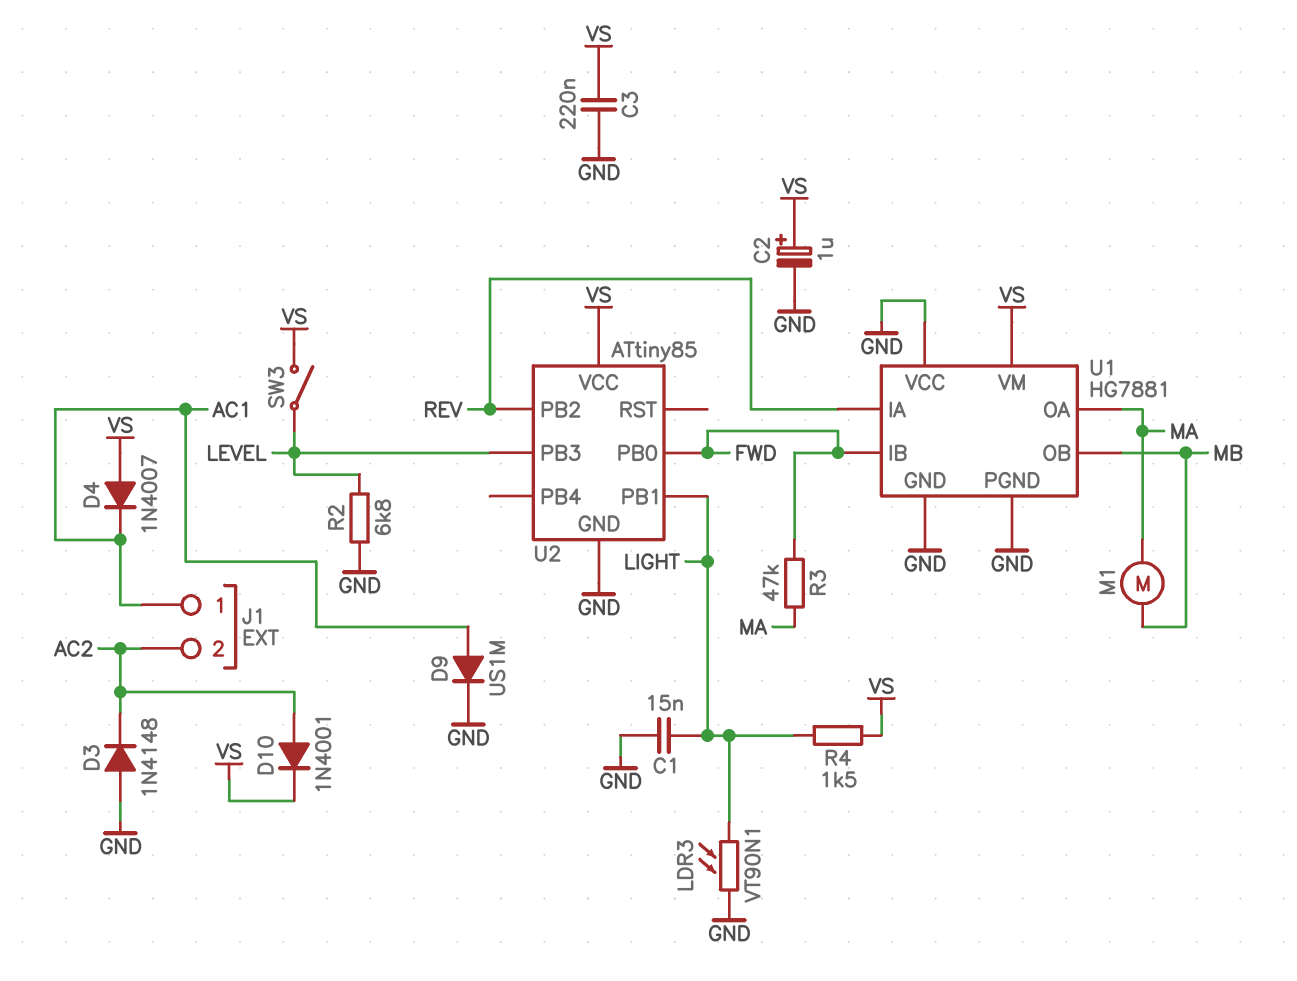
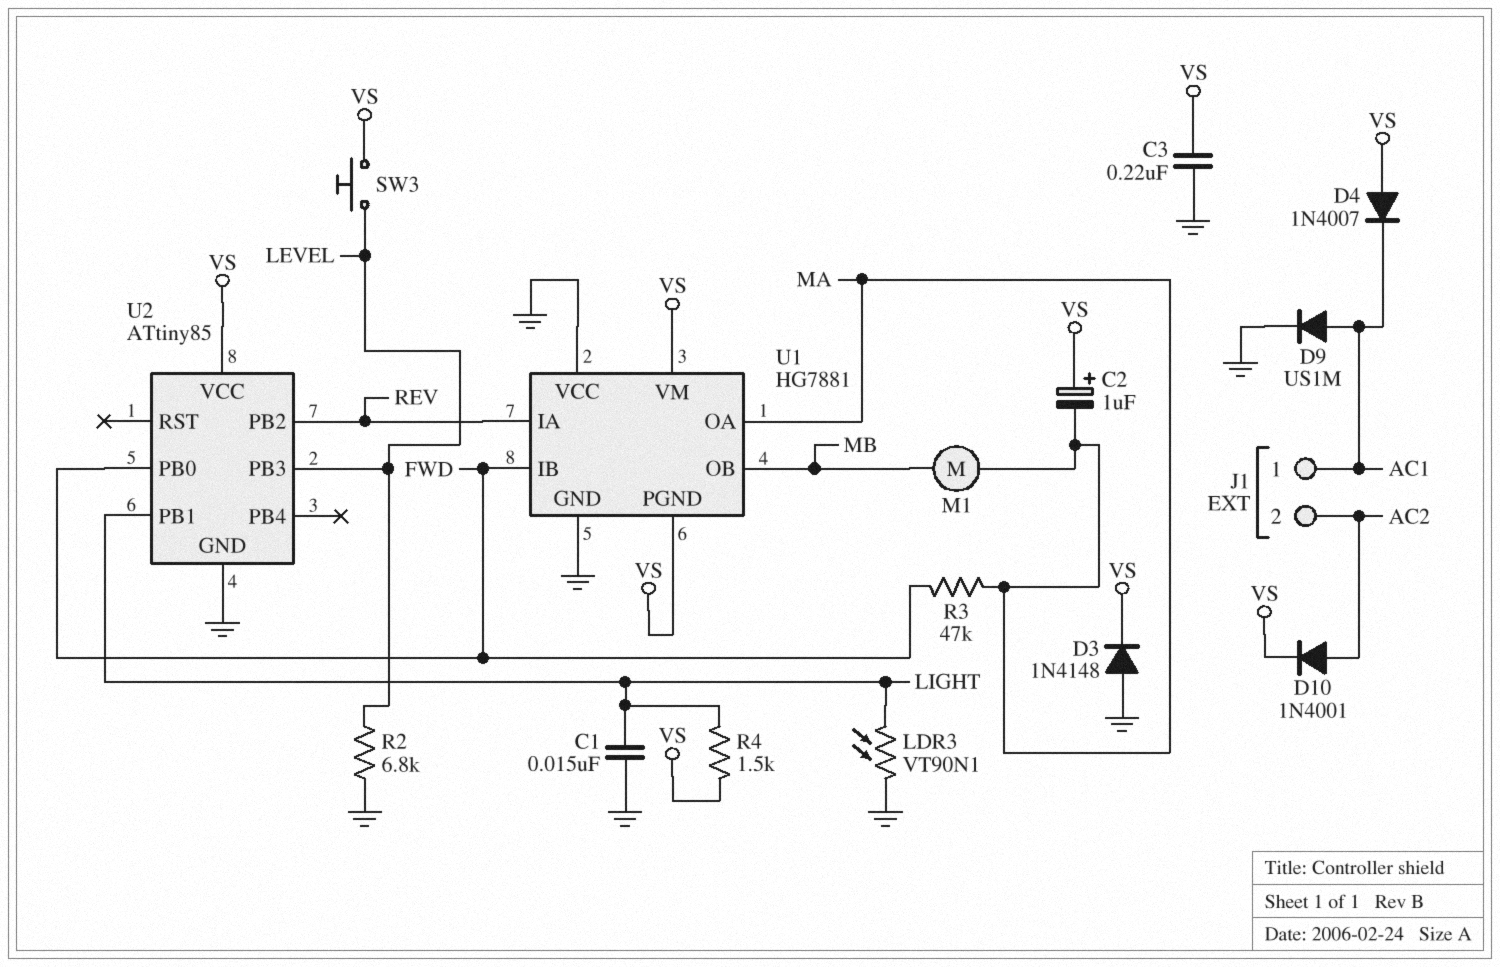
C2: 1uF (plus VS, minus GND) -> 1uF (plus VS, minus MA)
D3: diode 1N4148 (A GND, K AC2) -> diode 1N4148 (A GND, K VS)
SW3: switch (LEVEL, VS) -> button (LEVEL, VS)
U1 pin PGND: GND -> VS

